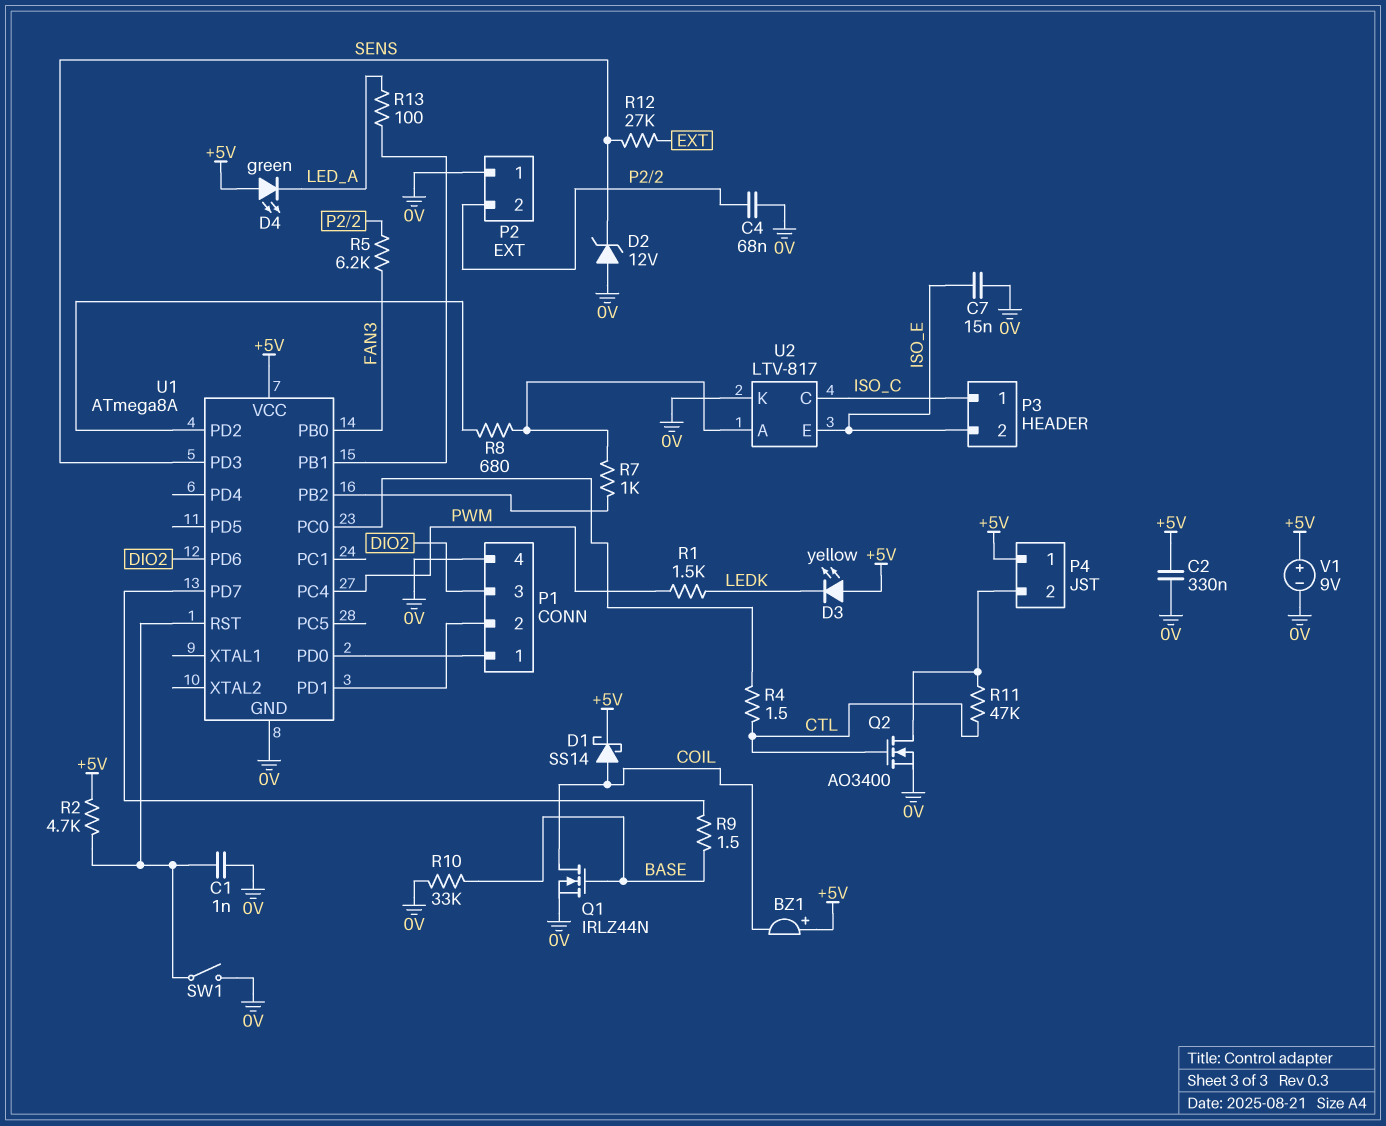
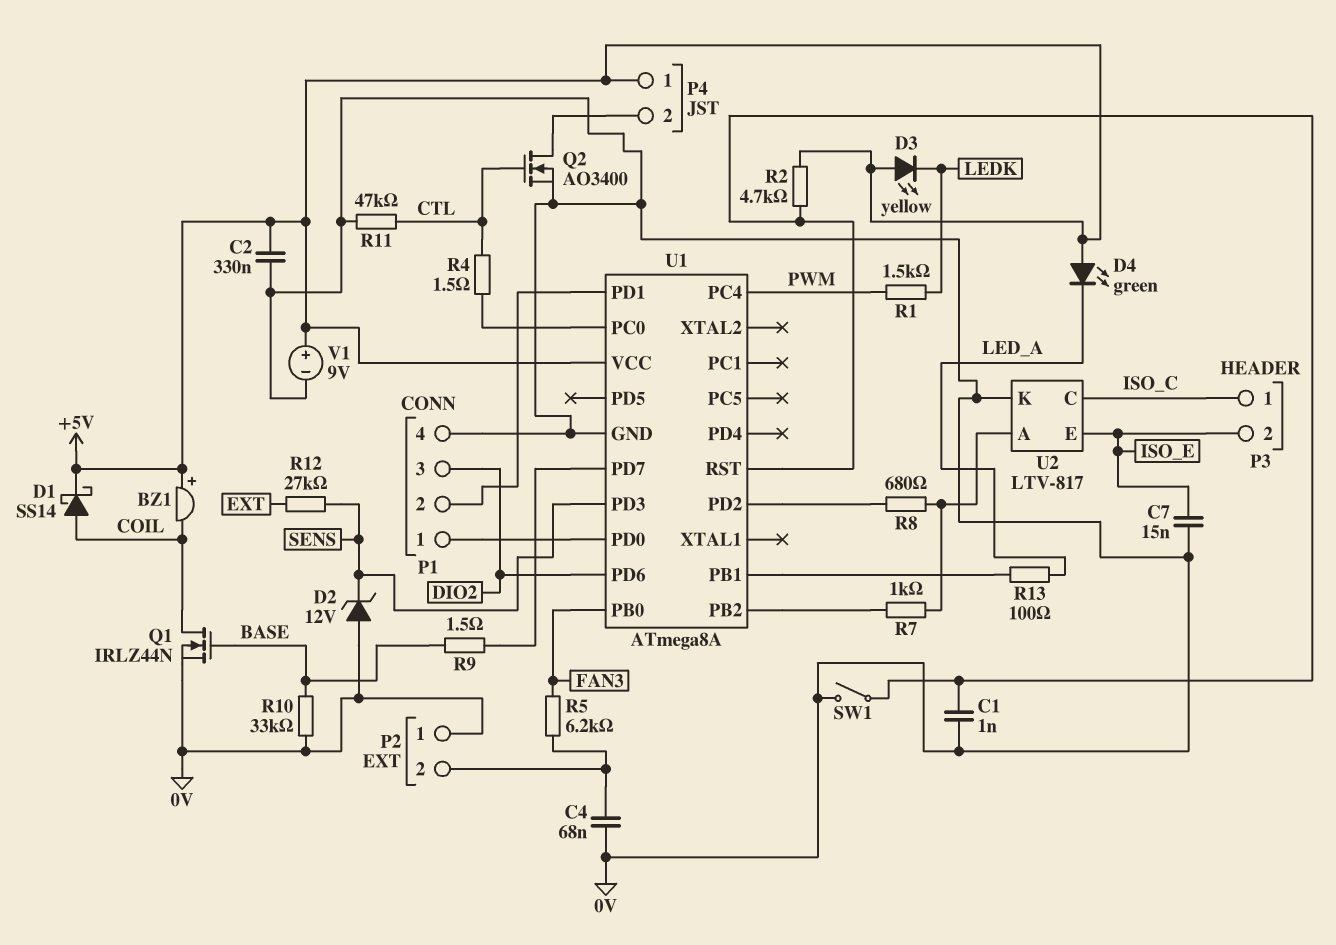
R11: 47k (CTL, P4/2) -> 47k (0V, CTL)

